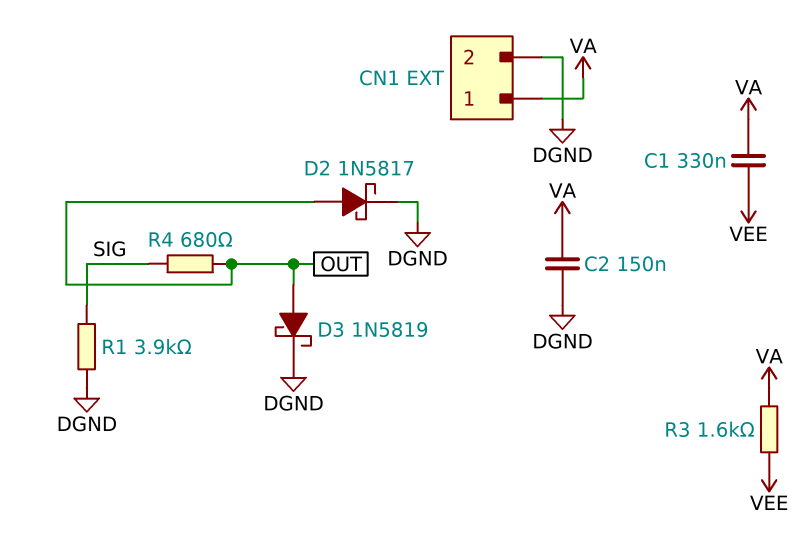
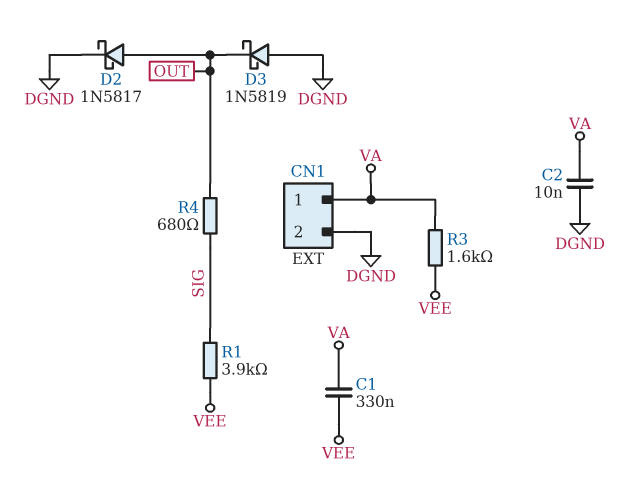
C2: 150nF (DGND, VA) -> 10nF (DGND, VA)
D3: schottky 1N5819 (A OUT, K DGND) -> schottky 1N5819 (A DGND, K OUT)
R1: 3.9k (DGND, SIG) -> 3.9k (SIG, VEE)

